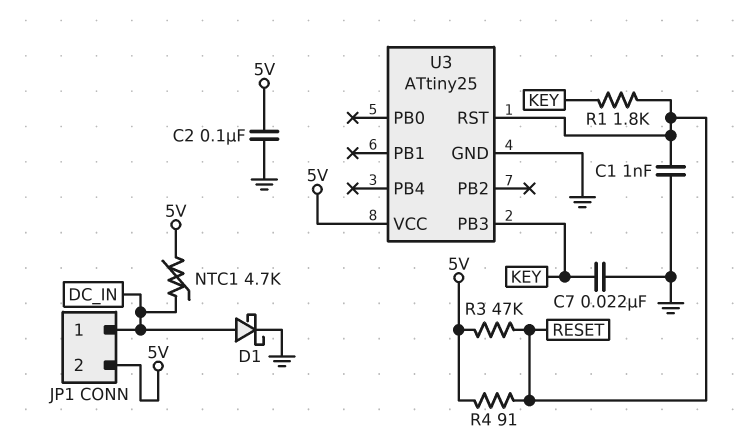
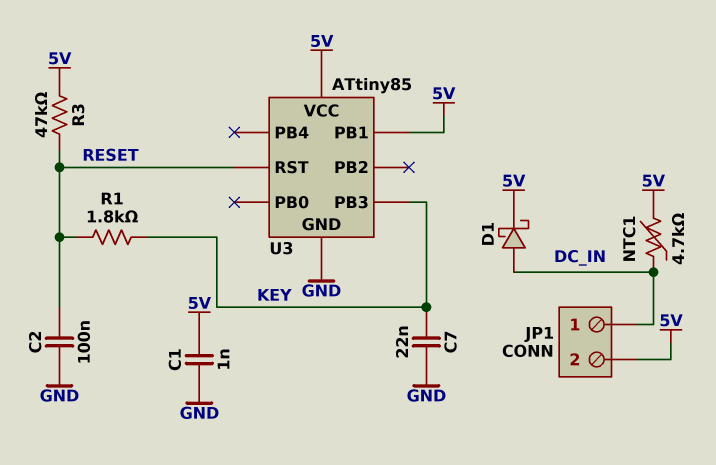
C1: 1nF (GND, RESET) -> 1nF (5V, GND)
C2: 100nF (5V, GND) -> 100nF (GND, RESET)
D1: schottky (A DC_IN, K GND) -> schottky (A DC_IN, K 5V)
R4: 91 (5V, RESET) -> none
U3: ATtiny25 -> ATtiny85
U3 pin PB1: none -> 5V

